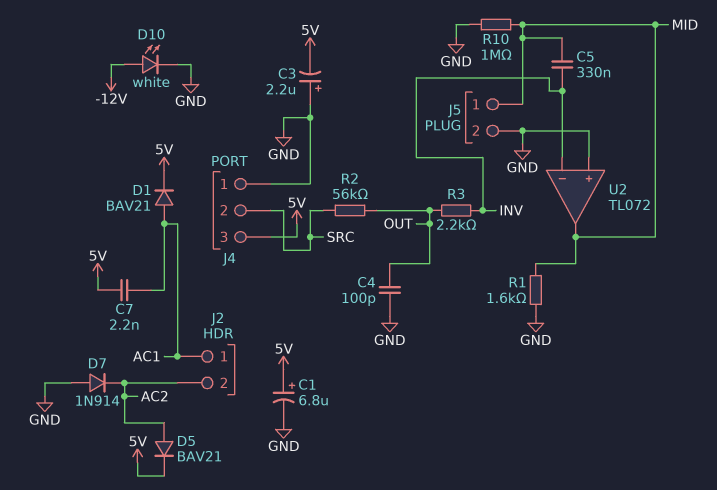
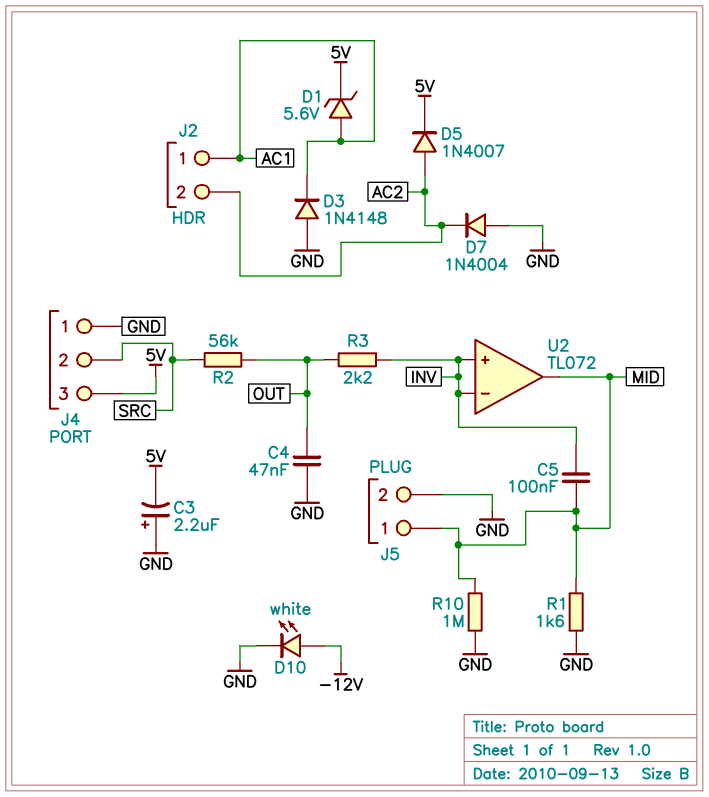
C1: 6.8uF (plus 5V, minus GND) -> none
C4: 100pF (GND, OUT) -> 47nF (GND, OUT)
C5: 330nF (INV, MID) -> 100nF (INV, MID)
C7: 2.2nF (5V, AC1) -> none
D1: diode BAV21 (A AC1, K 5V) -> zener 5.6V (A AC1, K 5V)
D3: none -> diode 1N4148 (A GND, K AC1)
D5: diode BAV21 (A AC2, K 5V) -> diode 1N4007 (A AC2, K 5V)
D7: diode 1N914 (A GND, K AC2) -> diode 1N4004 (A GND, K AC2)
U2 pin in+: GND -> INV

